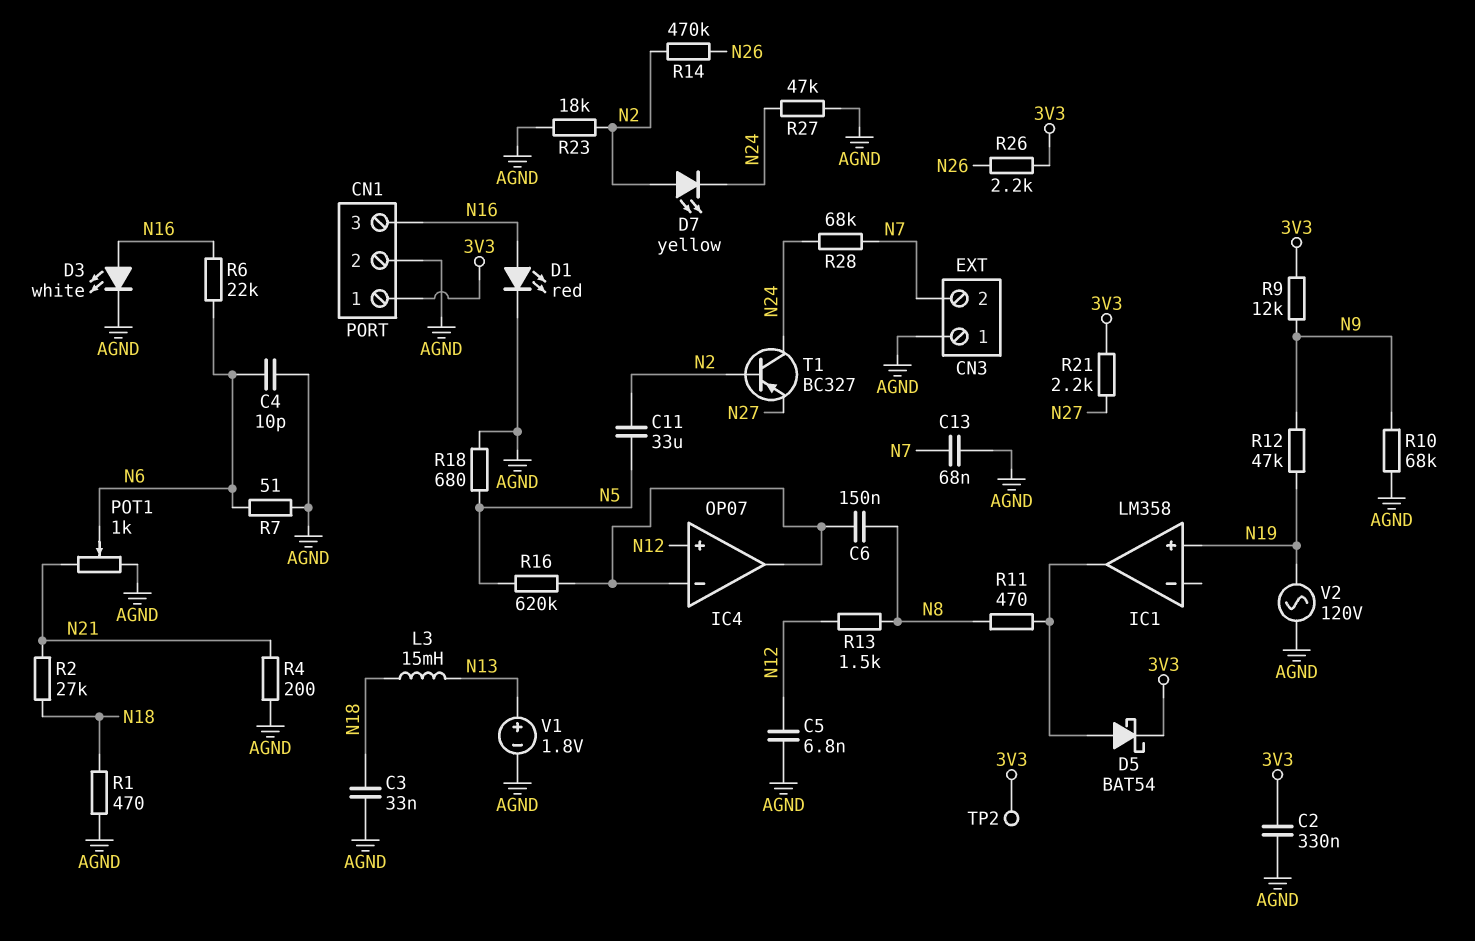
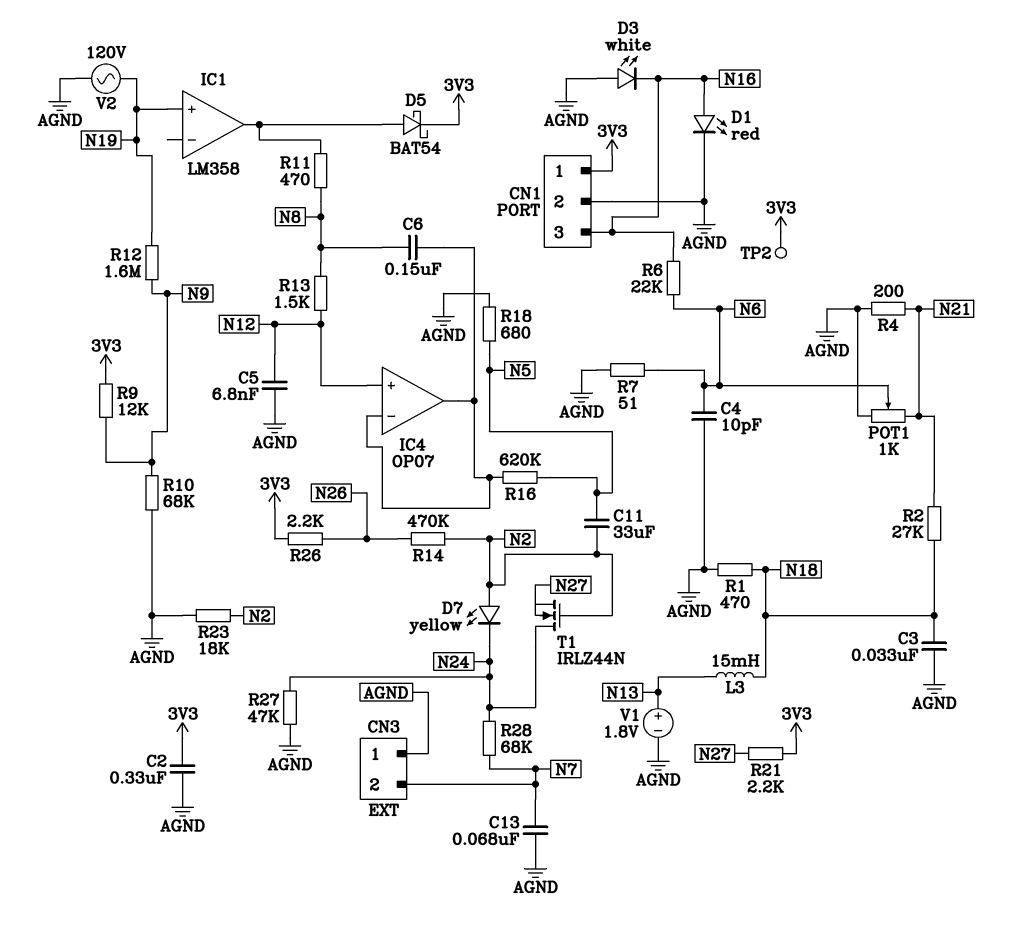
D3: LED white (A N16, K AGND) -> LED white (A AGND, K N16)
R12: 47k (N9, N19) -> 1.6M (N9, N19)
T1: PNP BC327 (B N2, C N24, E N27) -> NMOS IRLZ44N (G N2, D N24, S N27)

